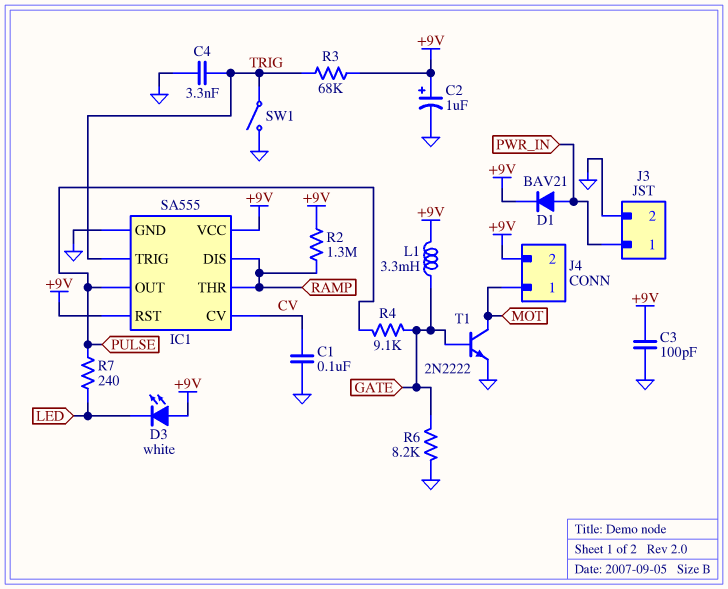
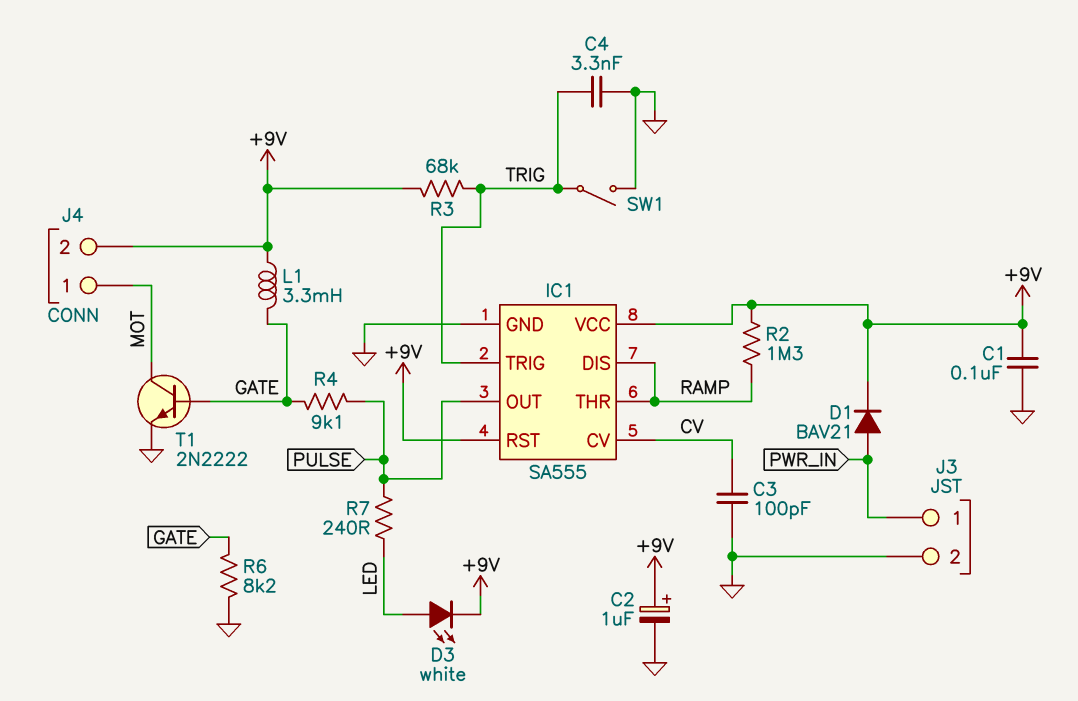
C1: 100nF (CV, GND) -> 100nF (+9V, GND)
C3: 100pF (+9V, GND) -> 100pF (CV, GND)
D3: LED white (A +9V, K LED) -> LED white (A LED, K +9V)

